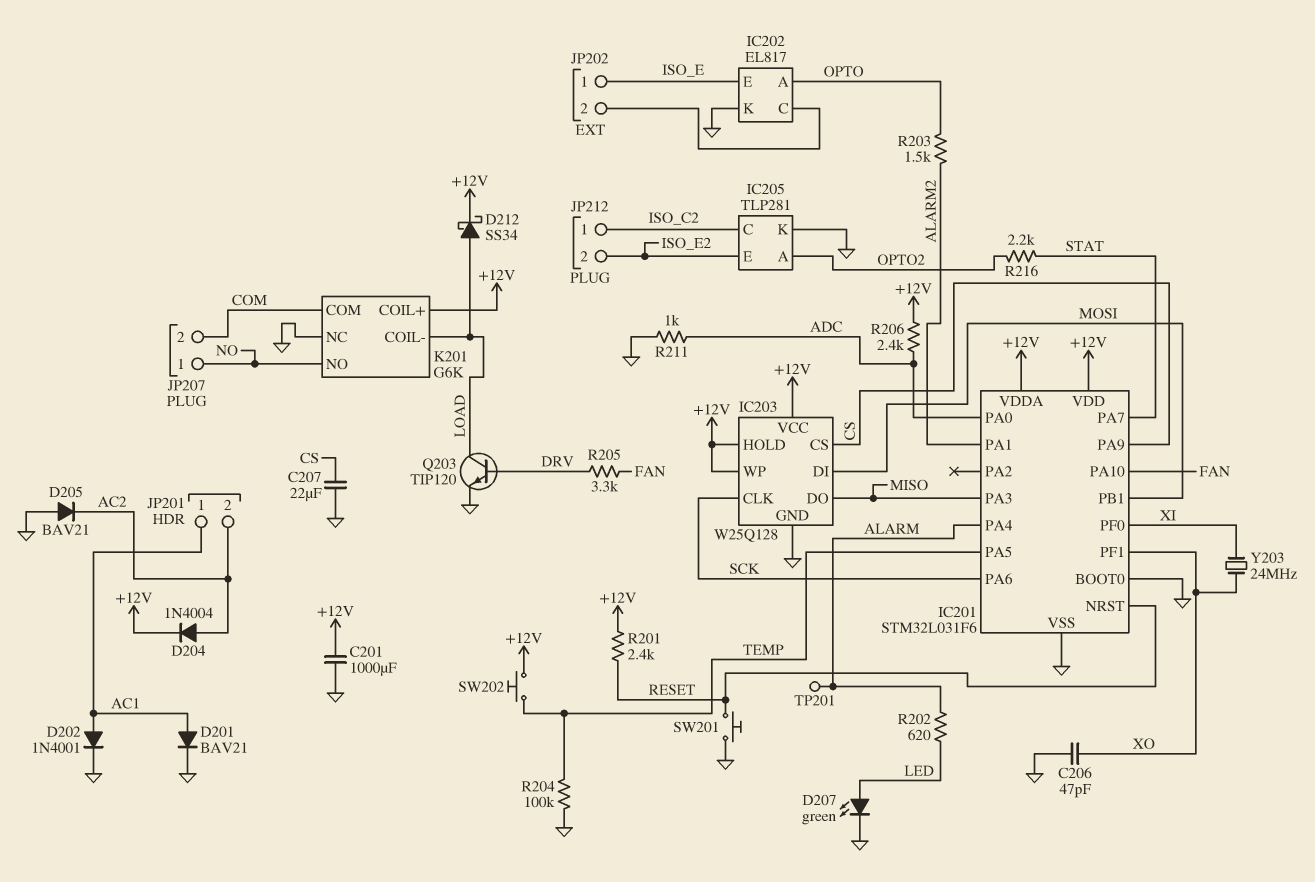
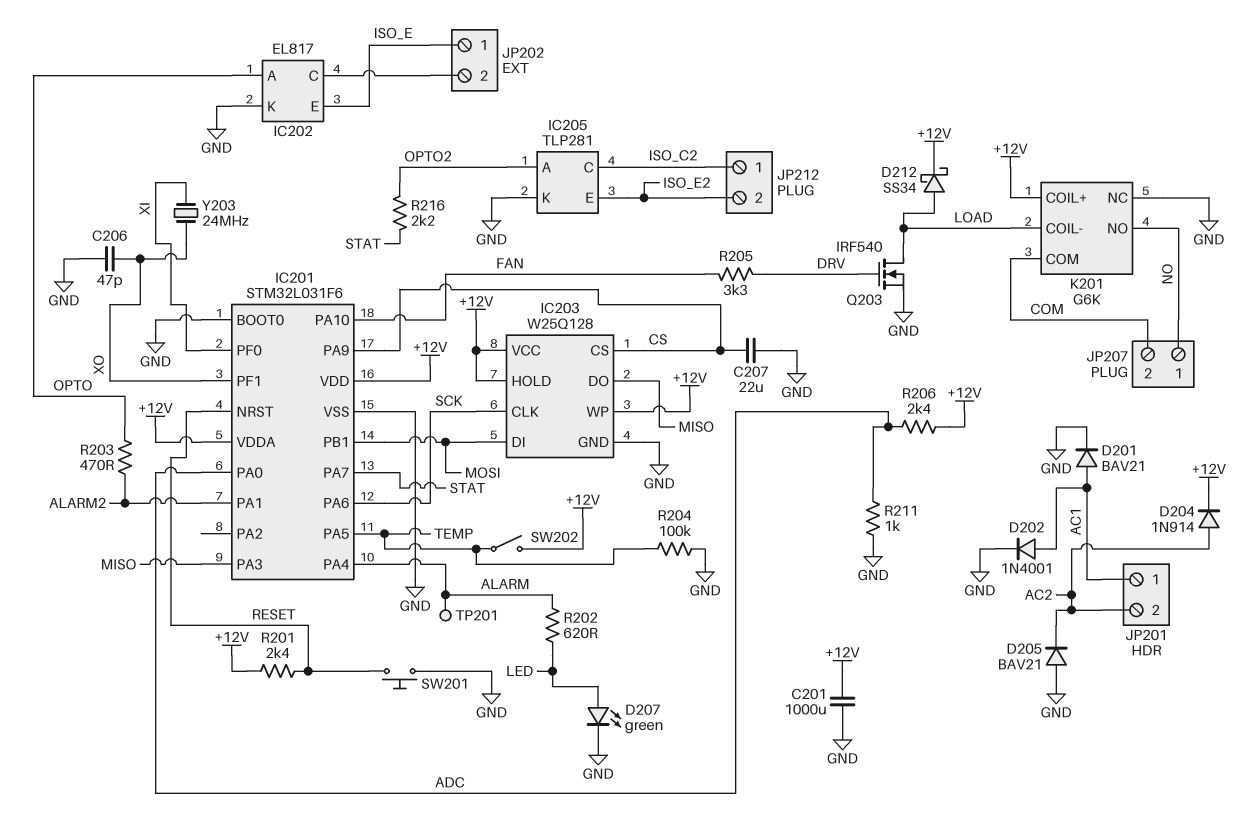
D204: diode 1N4004 (A AC2, K +12V) -> diode 1N914 (A AC2, K +12V)
Q203: NPN TIP120 (B DRV, C LOAD, E GND) -> NMOS IRF540 (G DRV, D LOAD, S GND)
R203: 1.5k (ALARM2, OPTO) -> 470 (ALARM2, OPTO)
SW202: button (+12V, TEMP) -> switch (+12V, TEMP)

